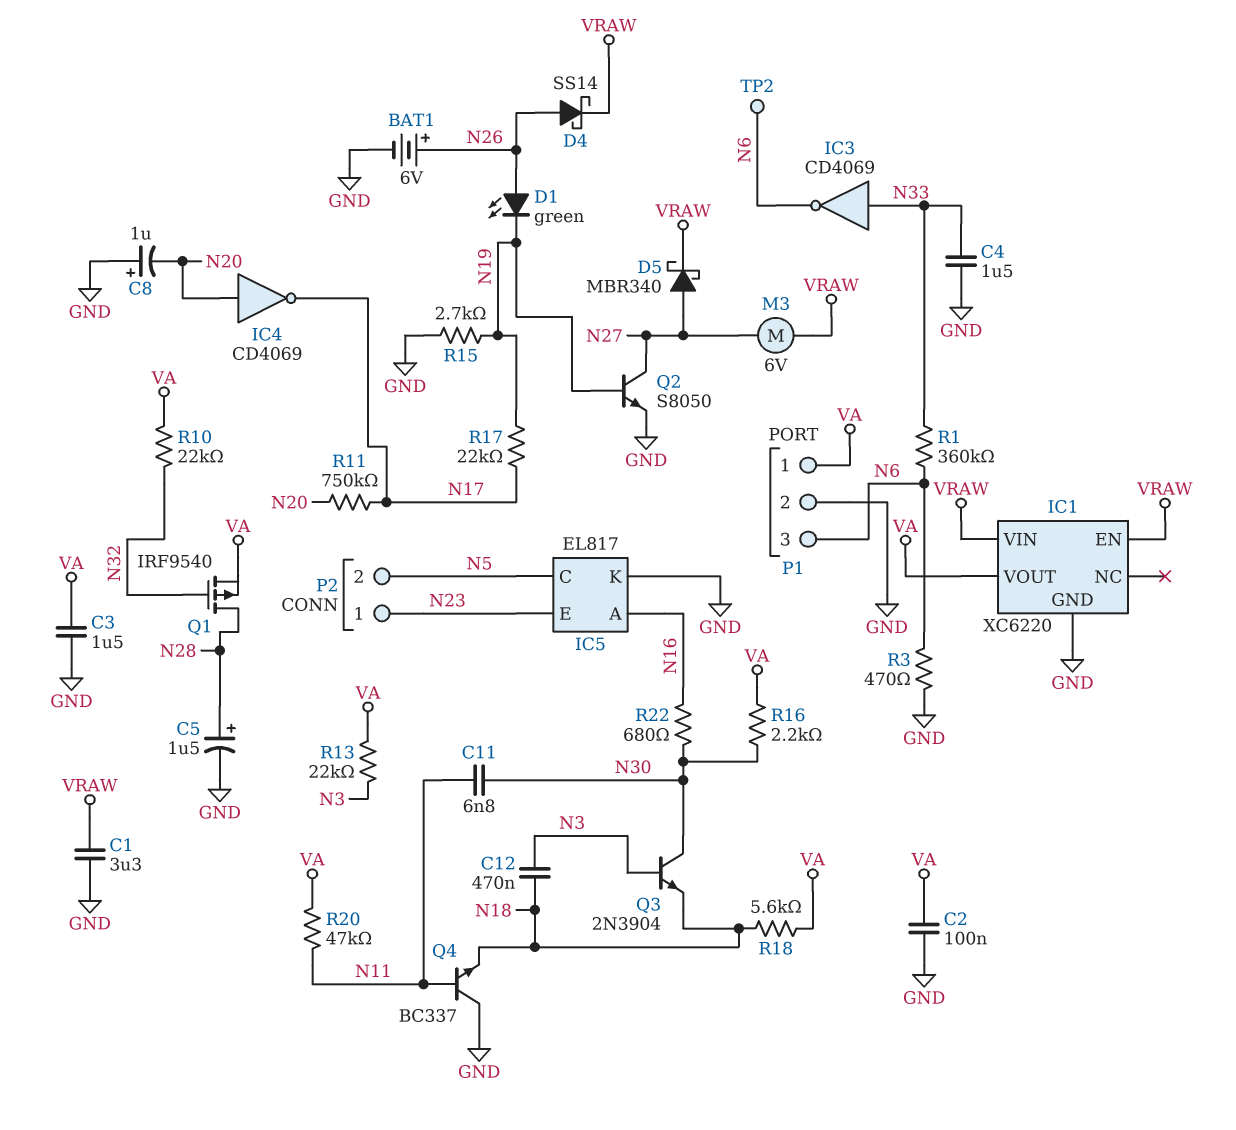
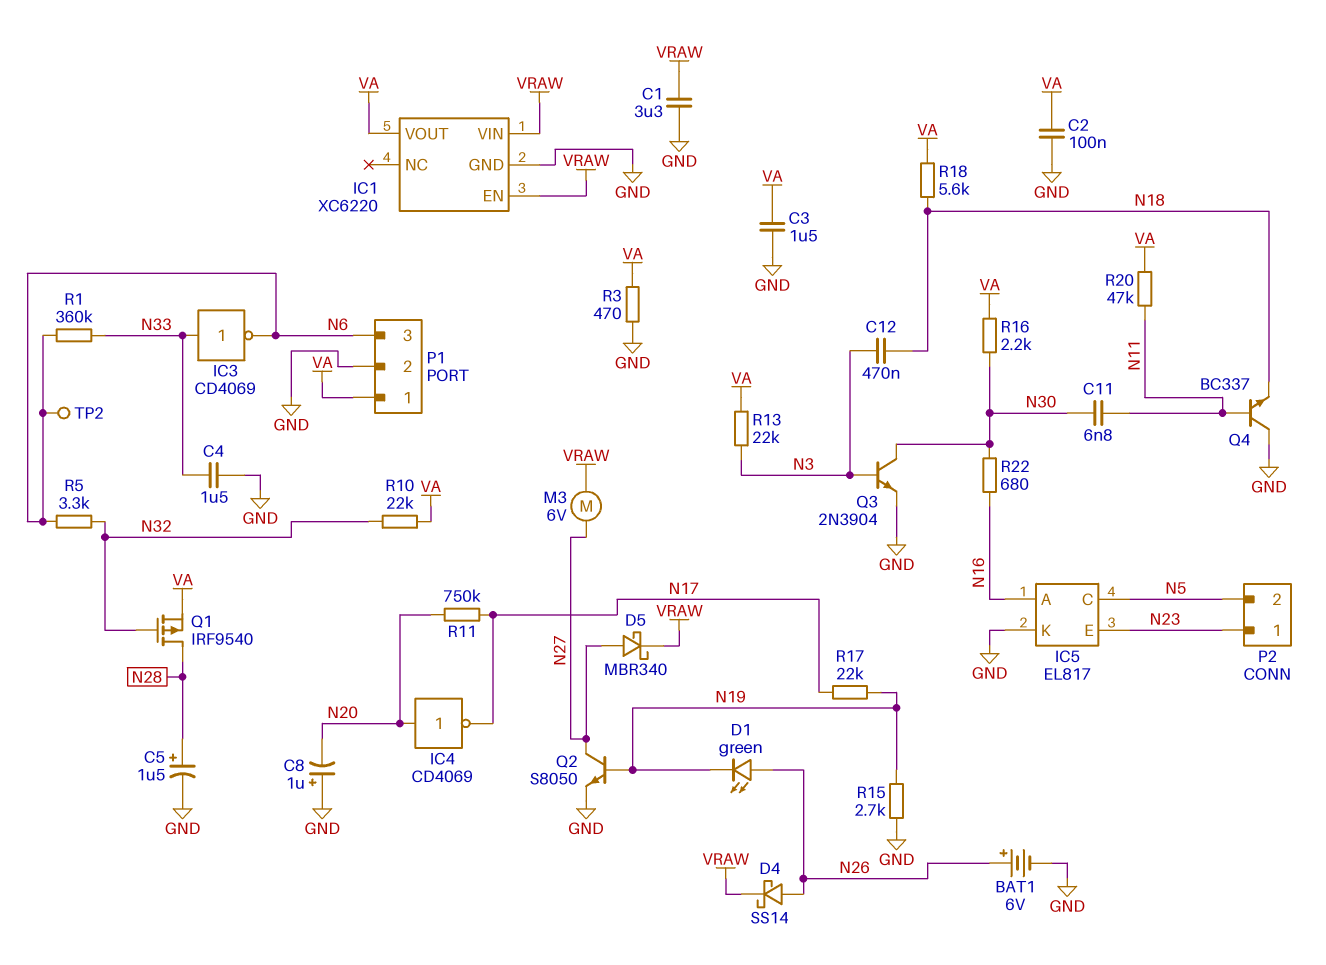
Q3: NPN 2N3904 (B N3, C N30, E N18) -> NPN 2N3904 (B N3, C N30, E GND)
R3: 470 (GND, N6) -> 470 (GND, VA)
R5: none -> 3.3k (N6, N32)

